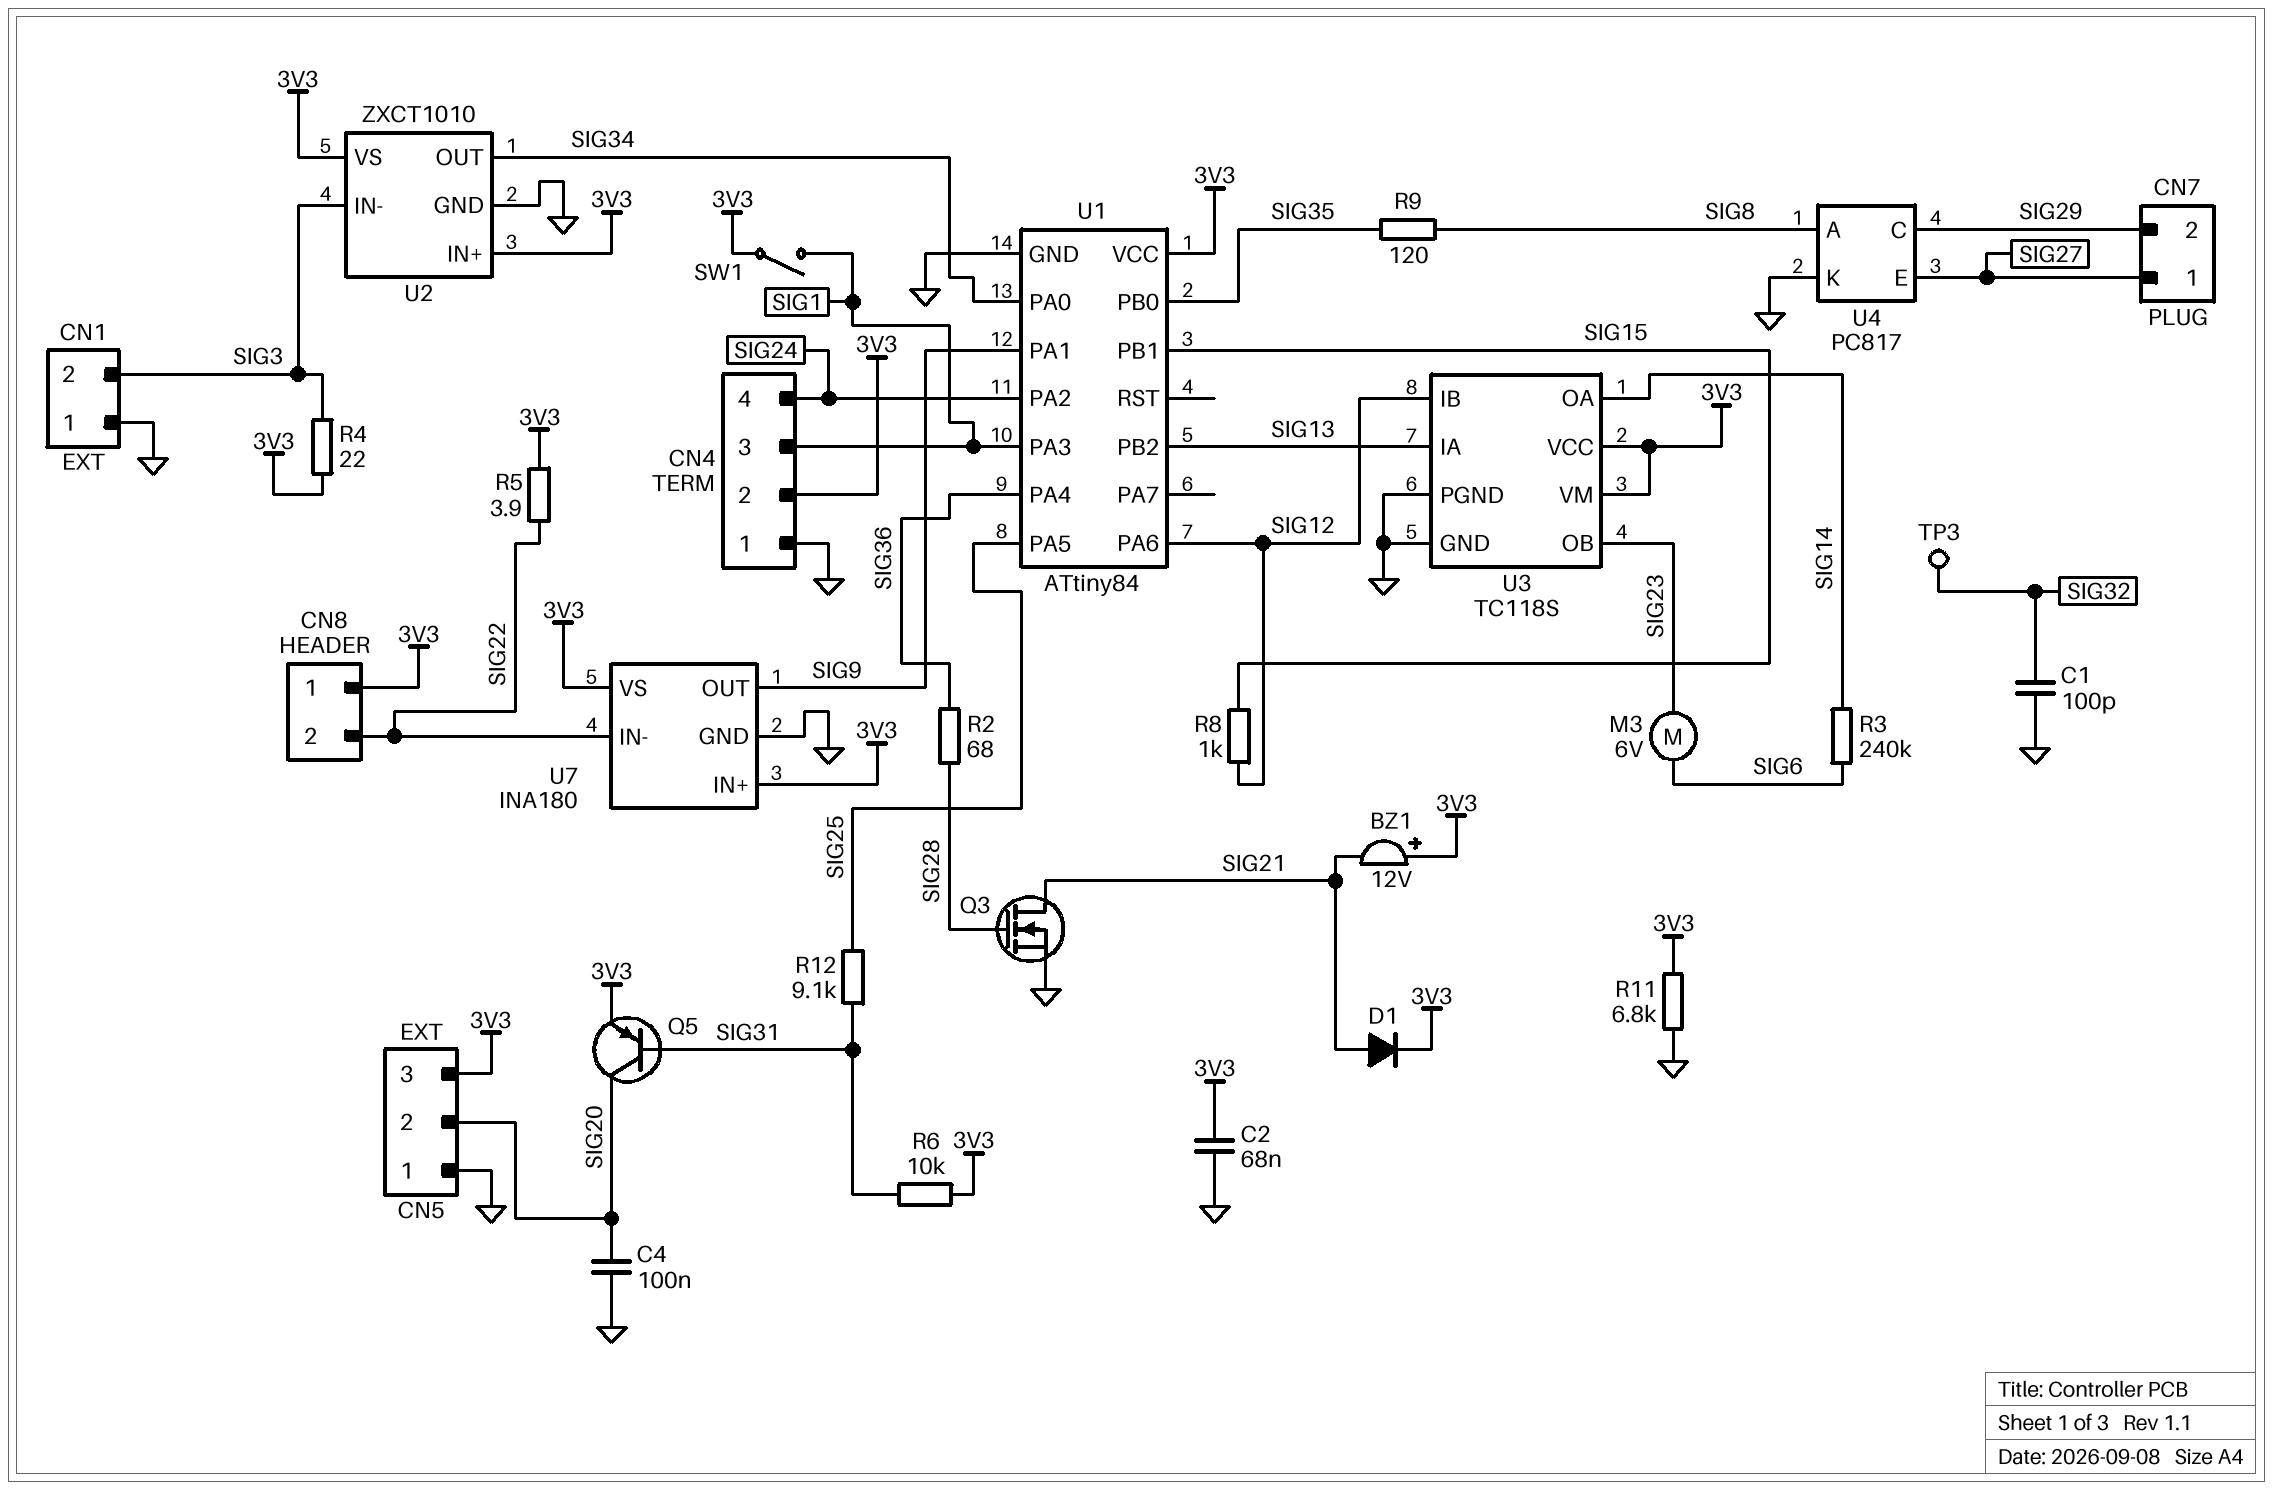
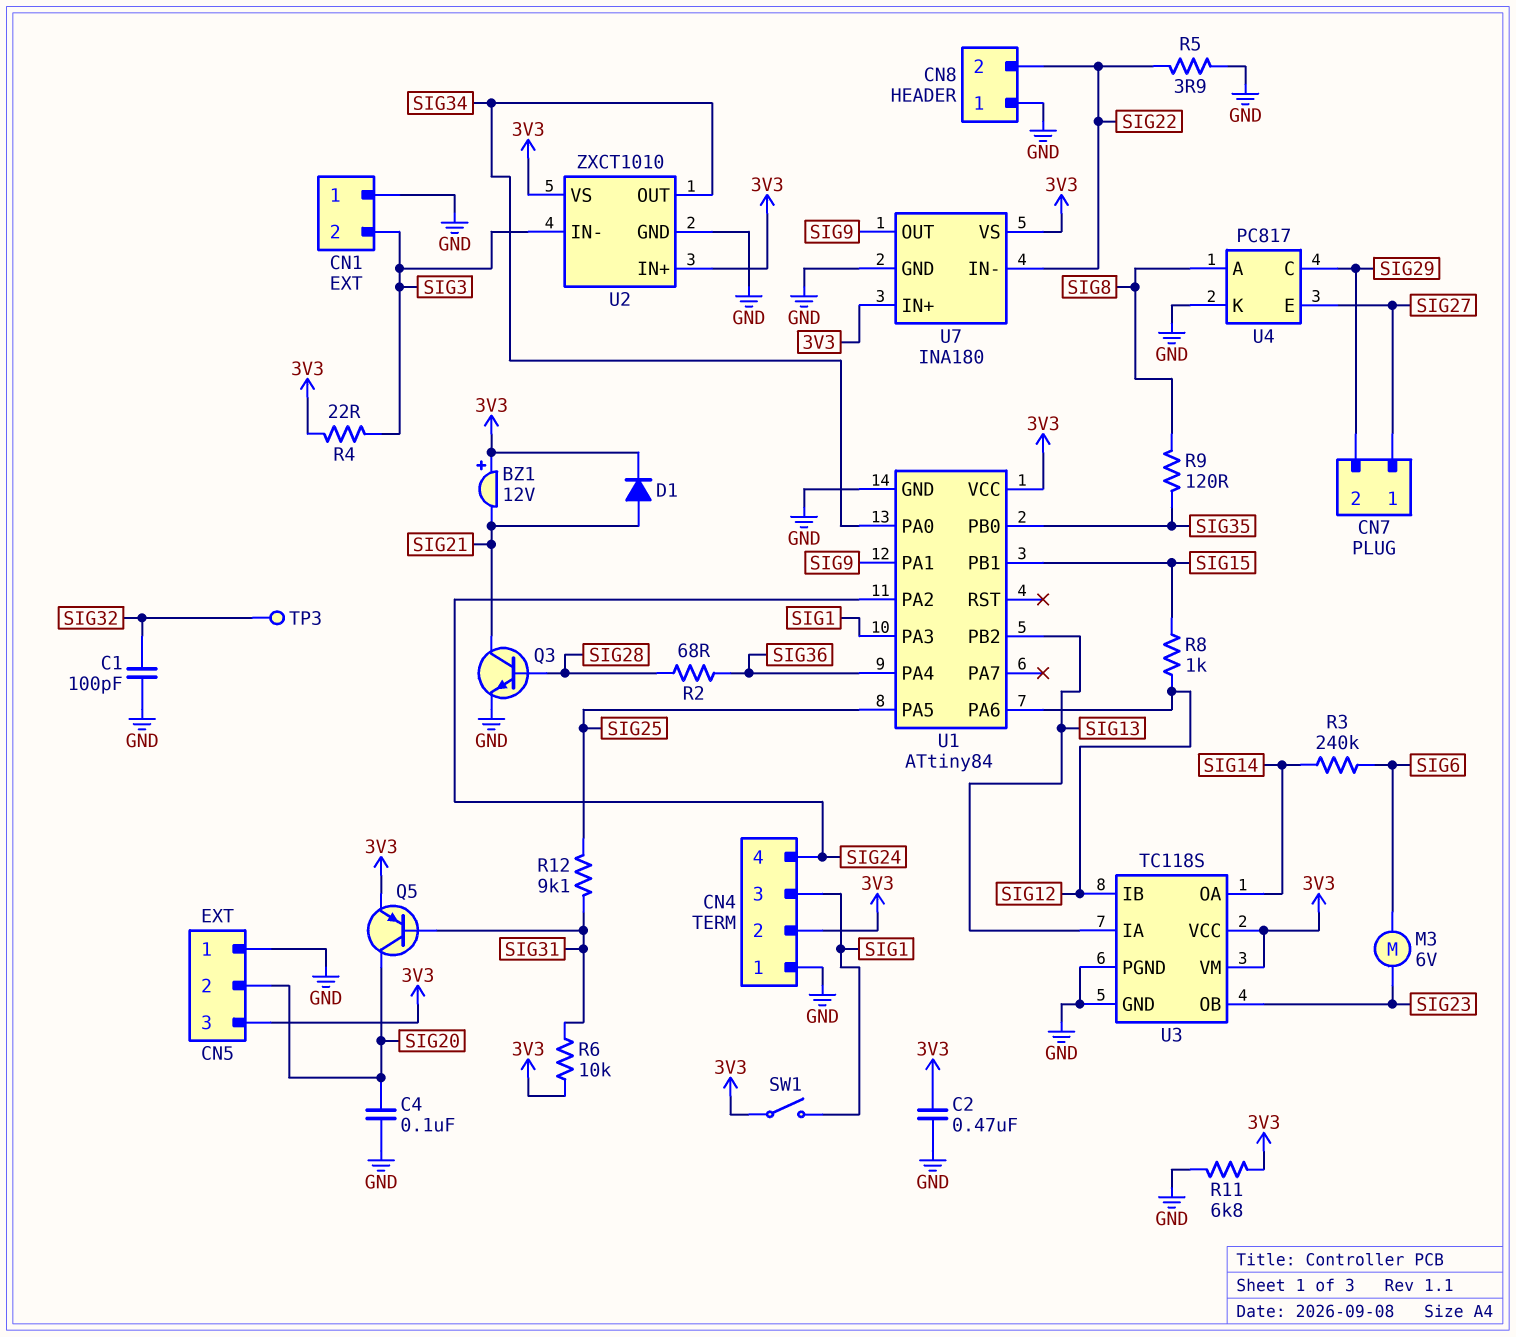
C2: 68nF (3V3, GND) -> 470nF (3V3, GND)
CN8 pin 1: 3V3 -> GND
Q3: NMOS (G SIG28, D SIG21, S GND) -> NPN (B SIG28, C SIG21, E GND)
R5: 3.9 (3V3, SIG22) -> 3.9 (GND, SIG22)

